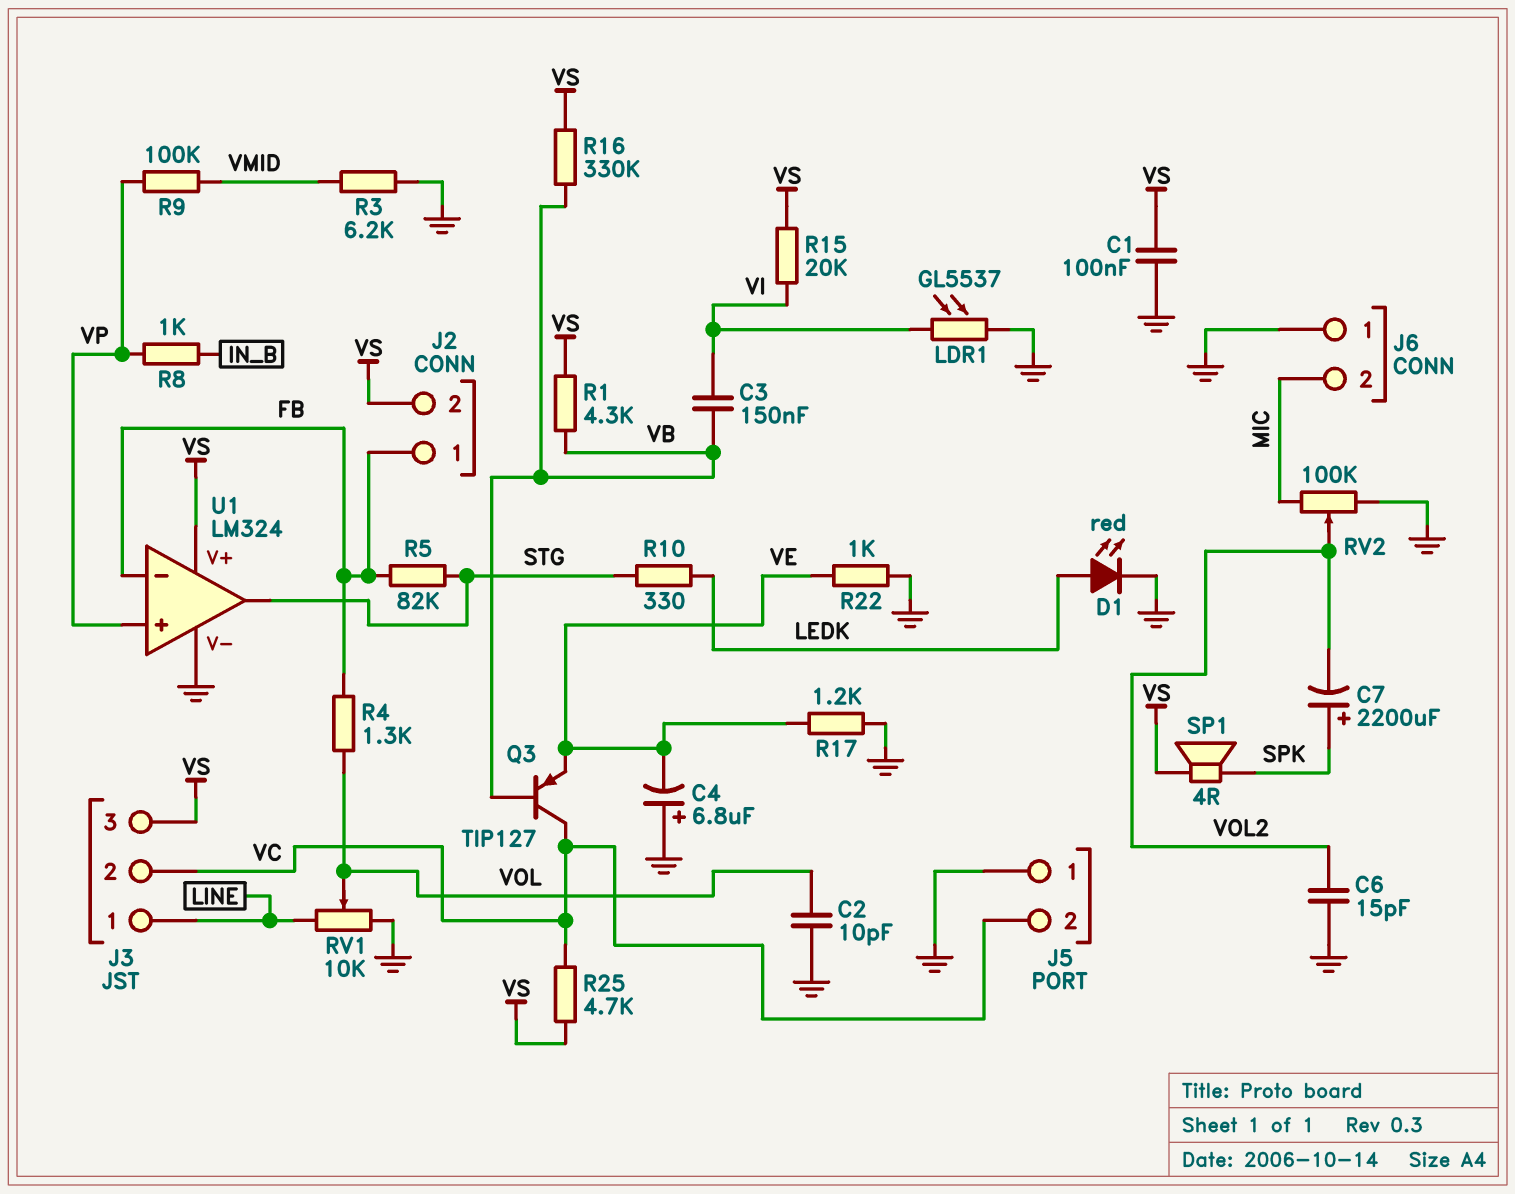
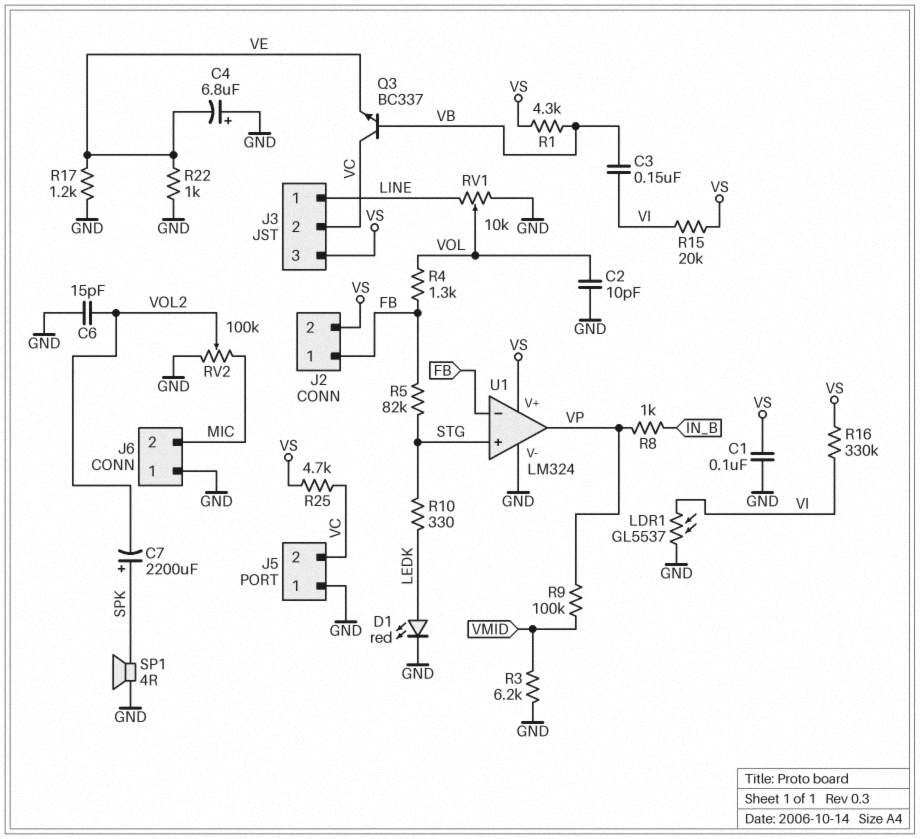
Q3: PNP TIP127 (B VB, C VC, E VE) -> NPN BC337 (B VB, C VC, E VE)
R16: 330k (VB, VS) -> 330k (VI, VS)
SP1: speaker 4R (SPK, VS) -> speaker 4R (GND, SPK)
U1 pin in+: VP -> STG
U1 pin out: STG -> VP

